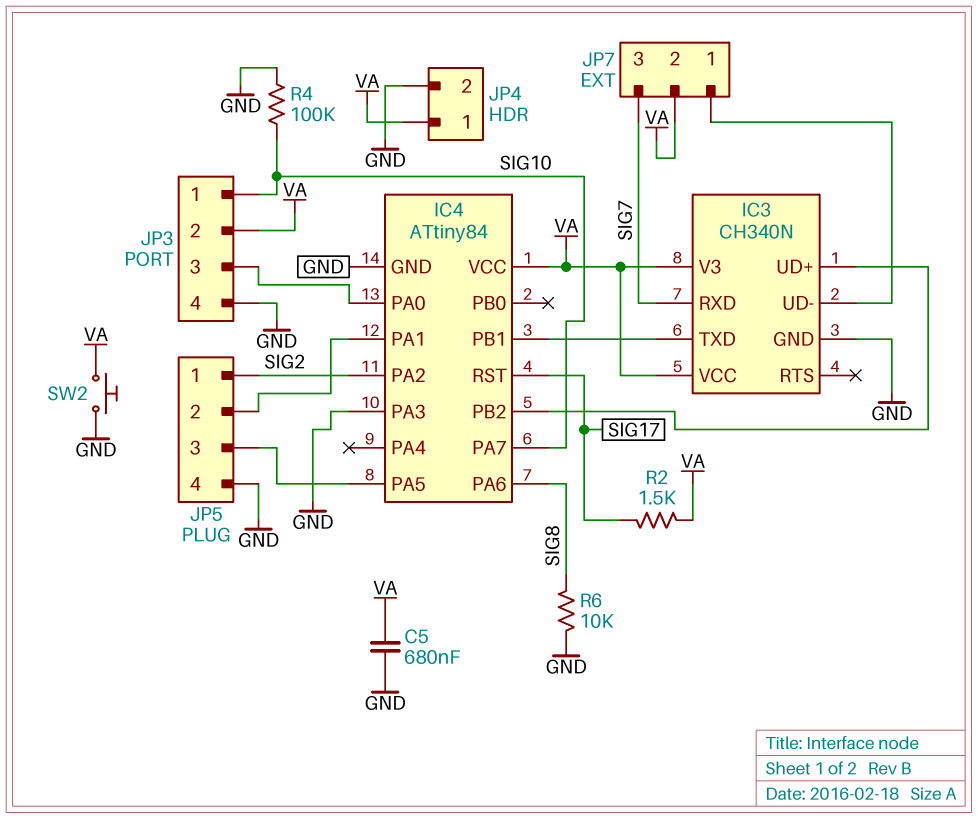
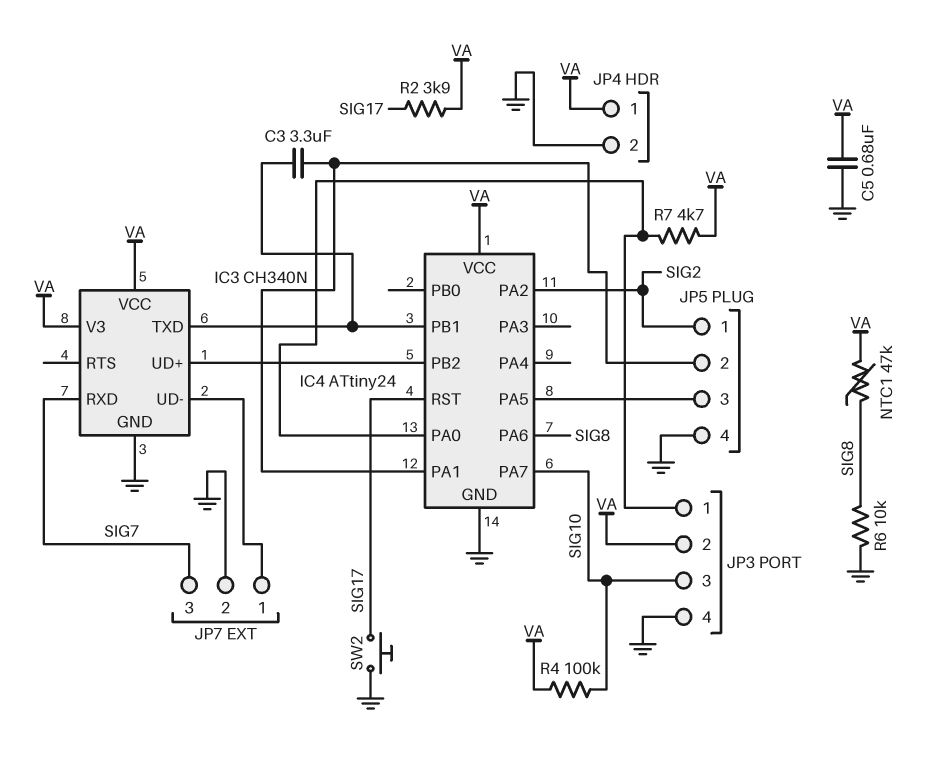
C3: none -> 3.3uF (IC3/TXD, IC4/PA1)
IC4: ATtiny84 -> ATtiny24
IC4 pin PA3: GND -> none
JP3 pin 1: SIG10 -> IC4/PA0
JP3 pin 3: IC4/PA0 -> SIG10
JP7 pin 2: VA -> GND
NTC1: none -> 47k (SIG8, VA)
R2: 1.5k (SIG17, VA) -> 3.9k (SIG17, VA)
R4: 100k (GND, SIG10) -> 100k (SIG10, VA)
R7: none -> 4.7k (IC4/PA0, VA)
SW2: button (GND, VA) -> button (GND, SIG17)

